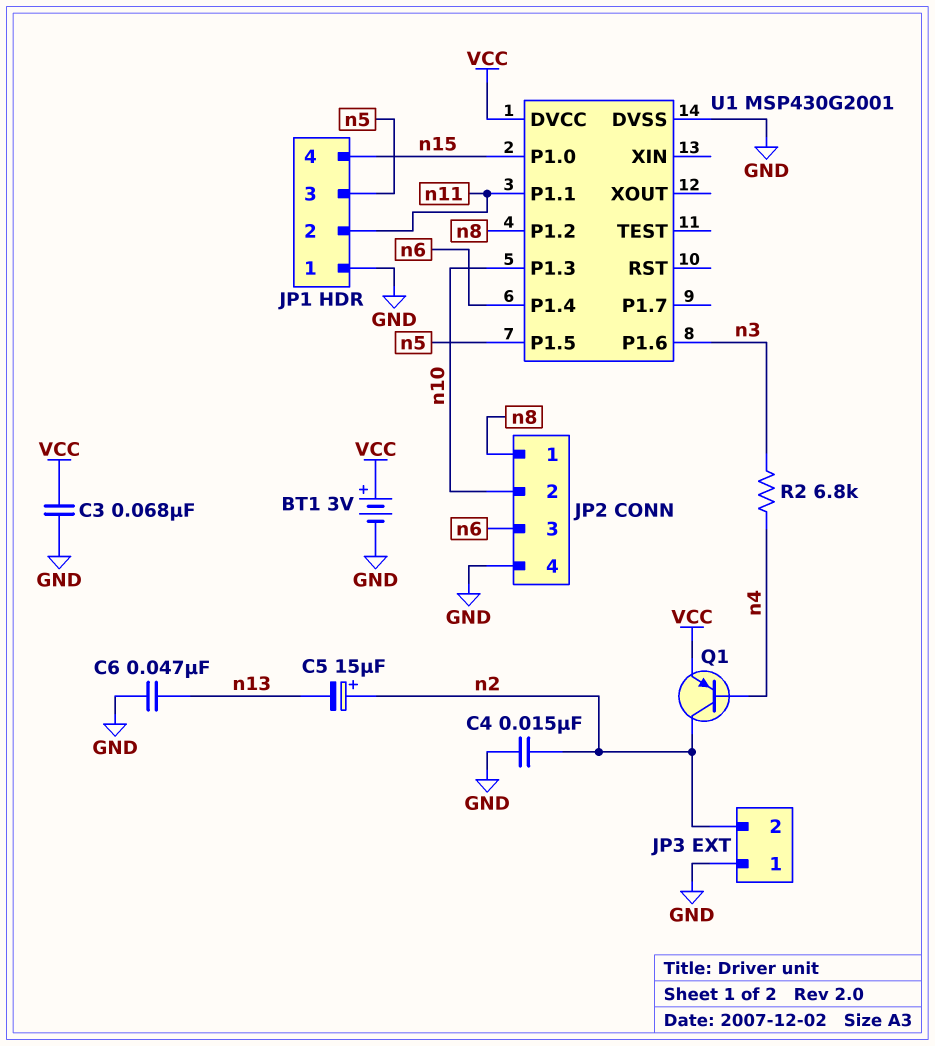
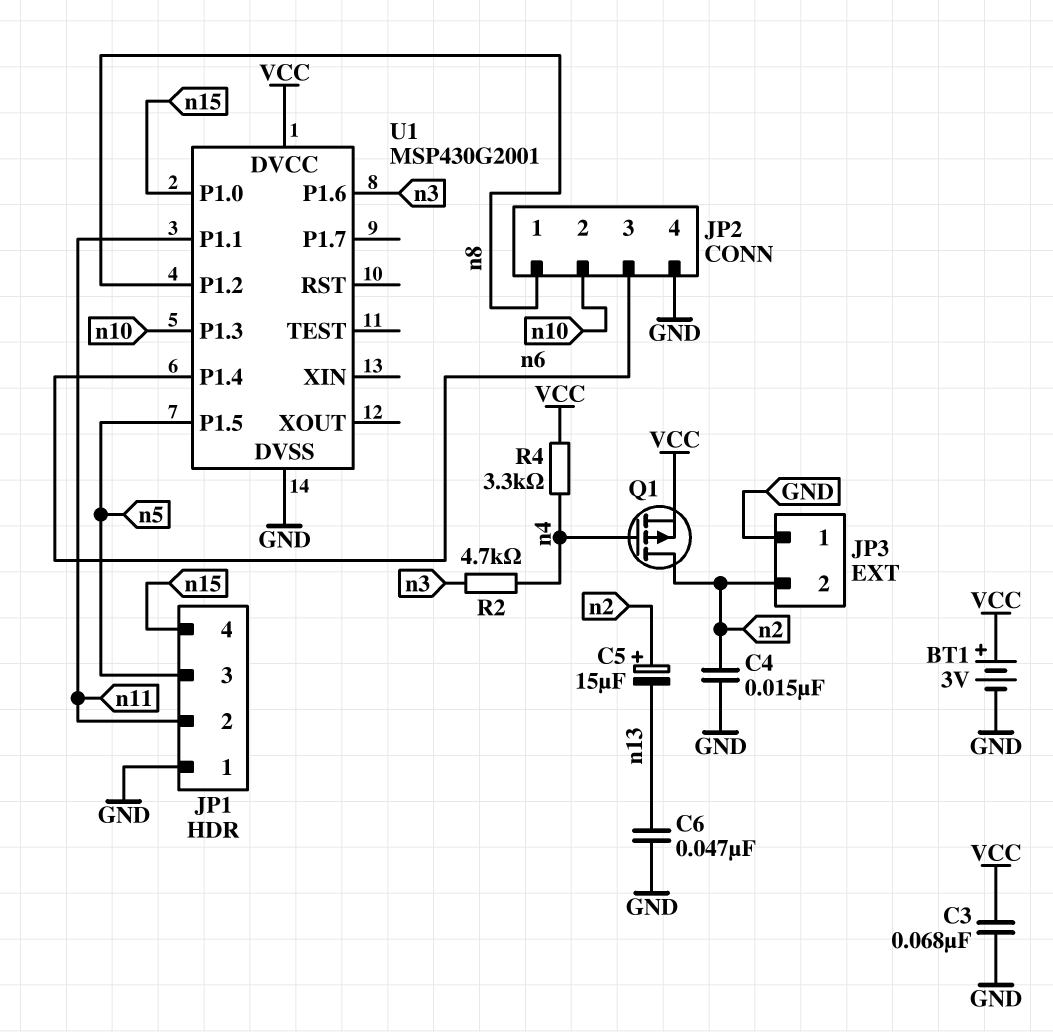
Q1: PNP (B n4, C n2, E VCC) -> PMOS (G n4, D n2, S VCC)
R2: 6.8k (n3, n4) -> 4.7k (n3, n4)
R4: none -> 3.3k (VCC, n4)

